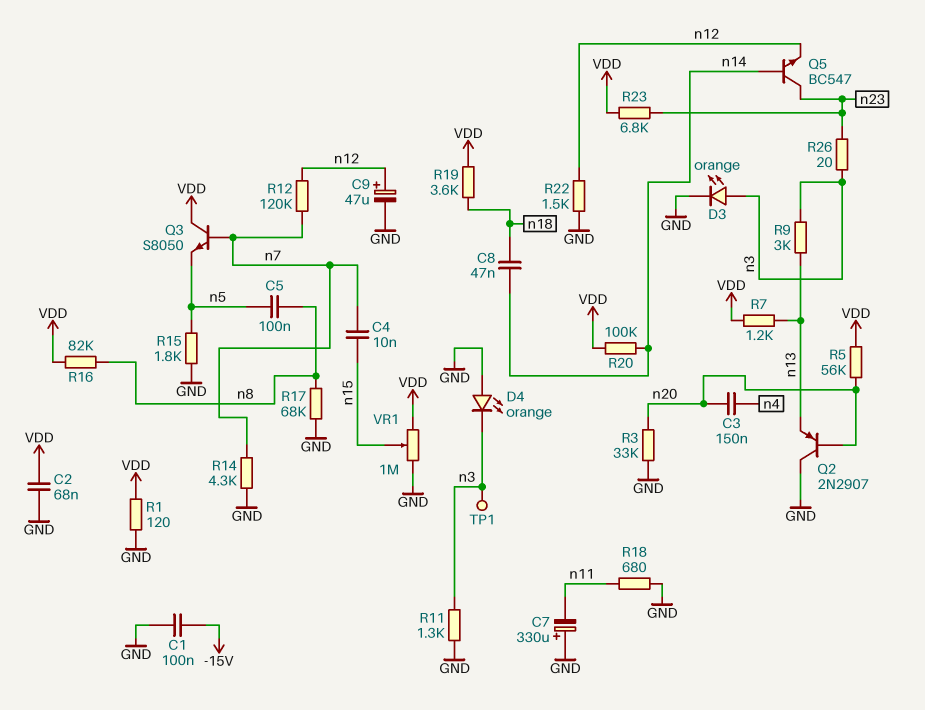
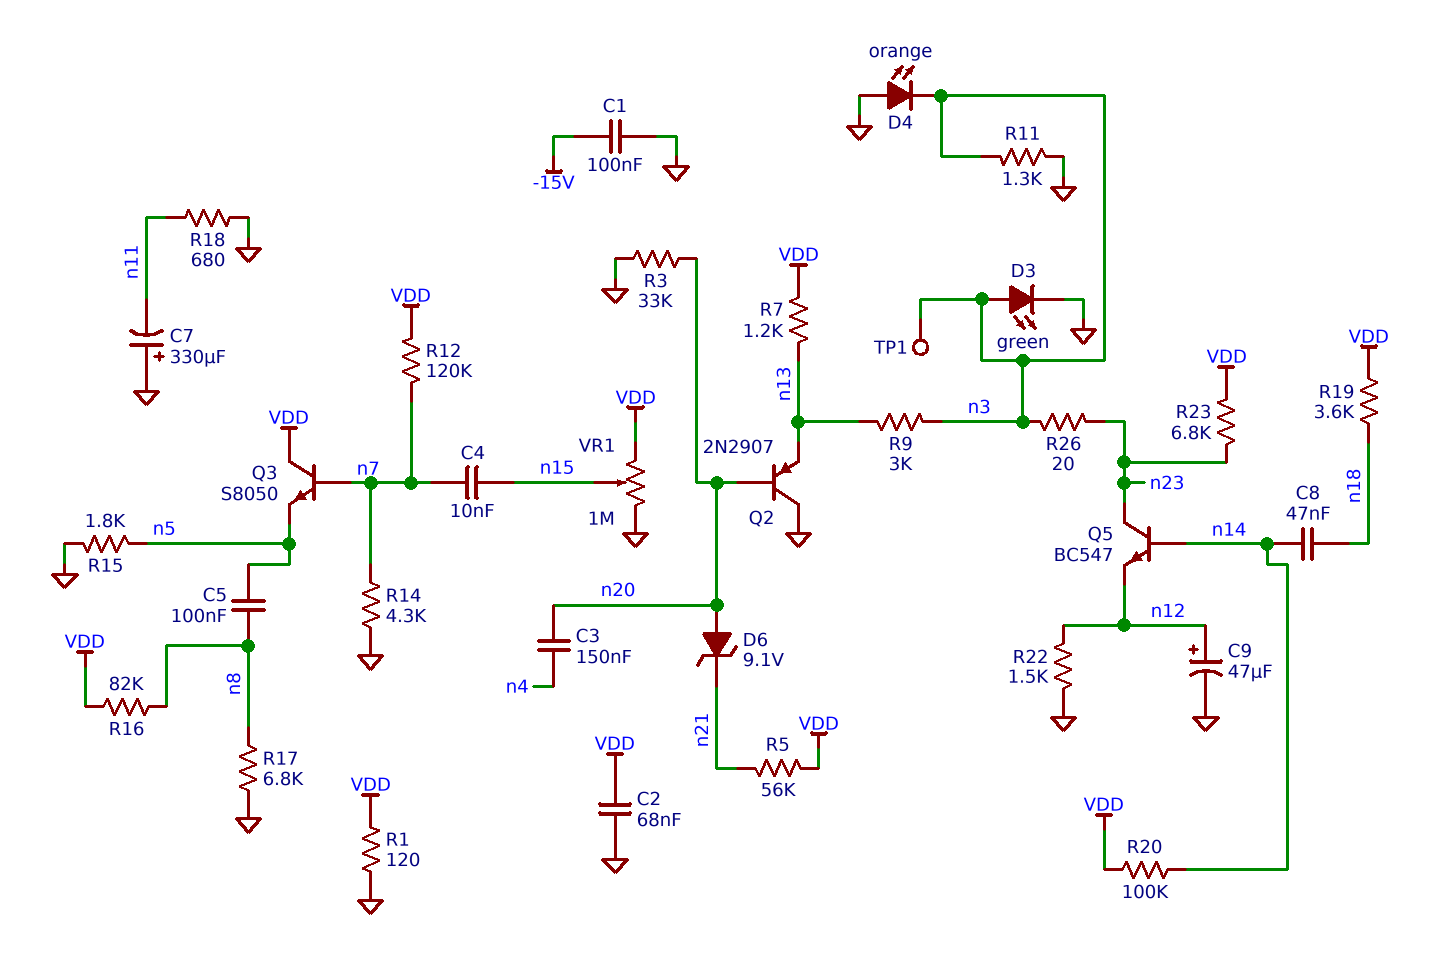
D3: LED orange (A n3, K GND) -> LED green (A n3, K GND)
D6: none -> zener 9.1V (A n20, K n21)
R5: 56k (VDD, n20) -> 56k (VDD, n21)
R12: 120k (n7, n12) -> 120k (VDD, n7)
R17: 68k (GND, n8) -> 6.8k (GND, n8)

